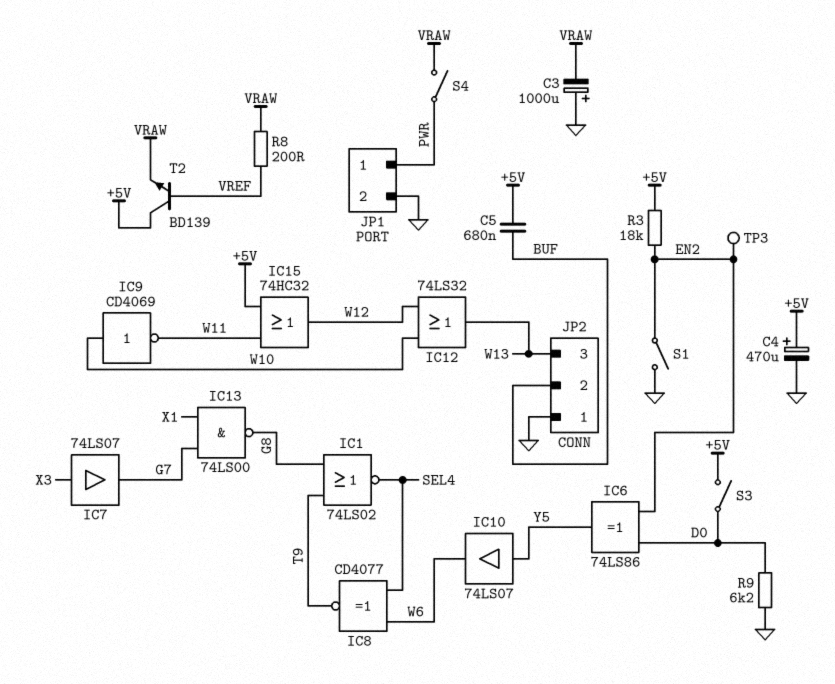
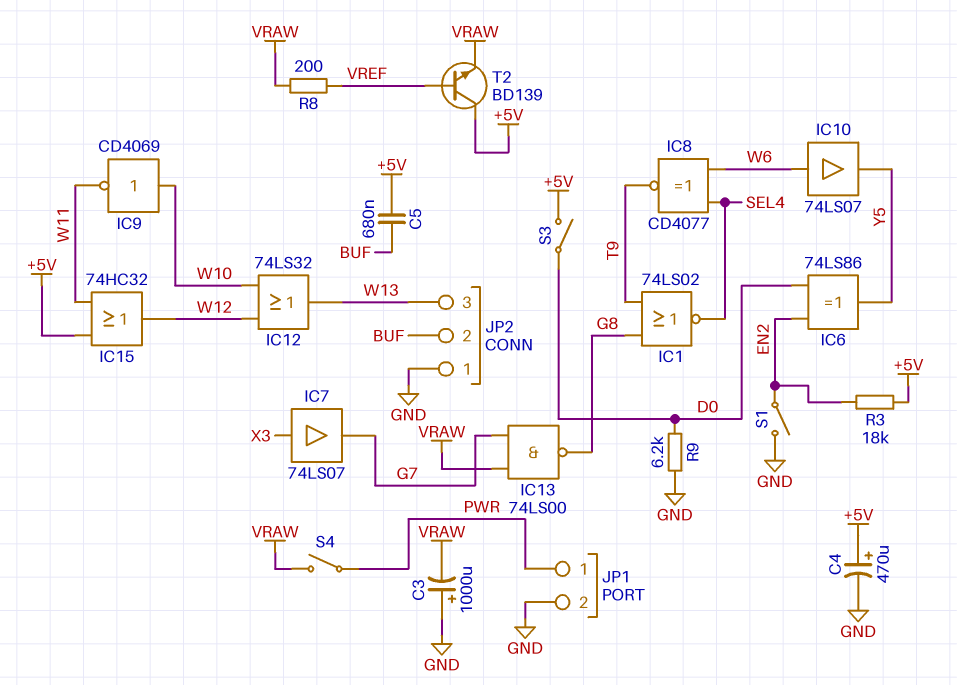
IC10: buffer 74LS07 (in Y5, out W6) -> buffer 74LS07 (in W6, out Y5)
IC13: NAND 74LS00 (in G7, in X1, out G8) -> NAND 74LS00 (in G7, in VRAW, out G8)
TP3: test point (EN2) -> none

